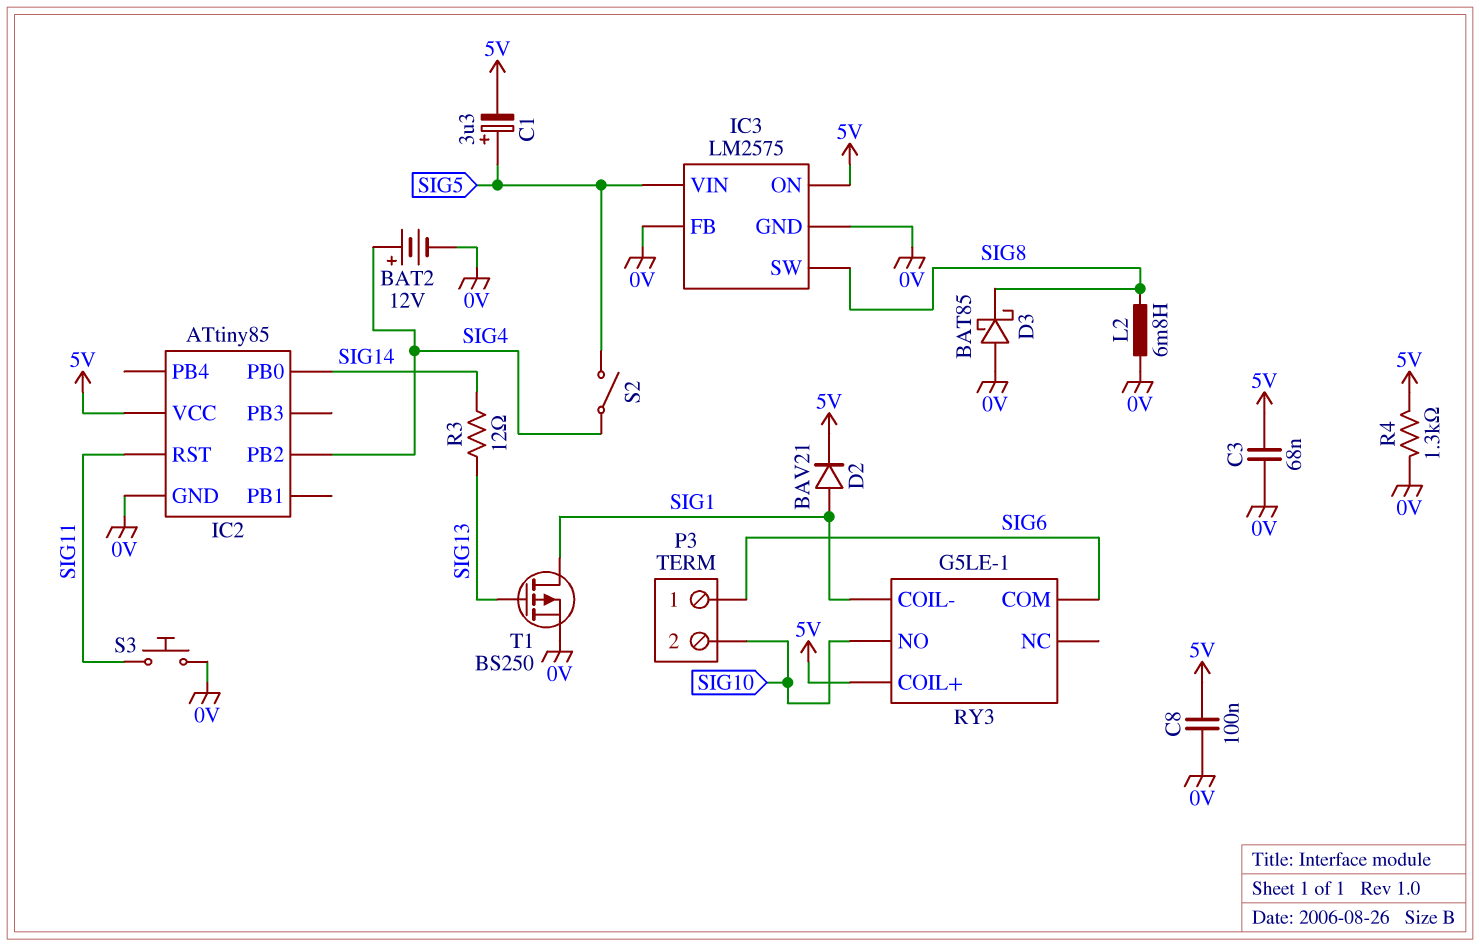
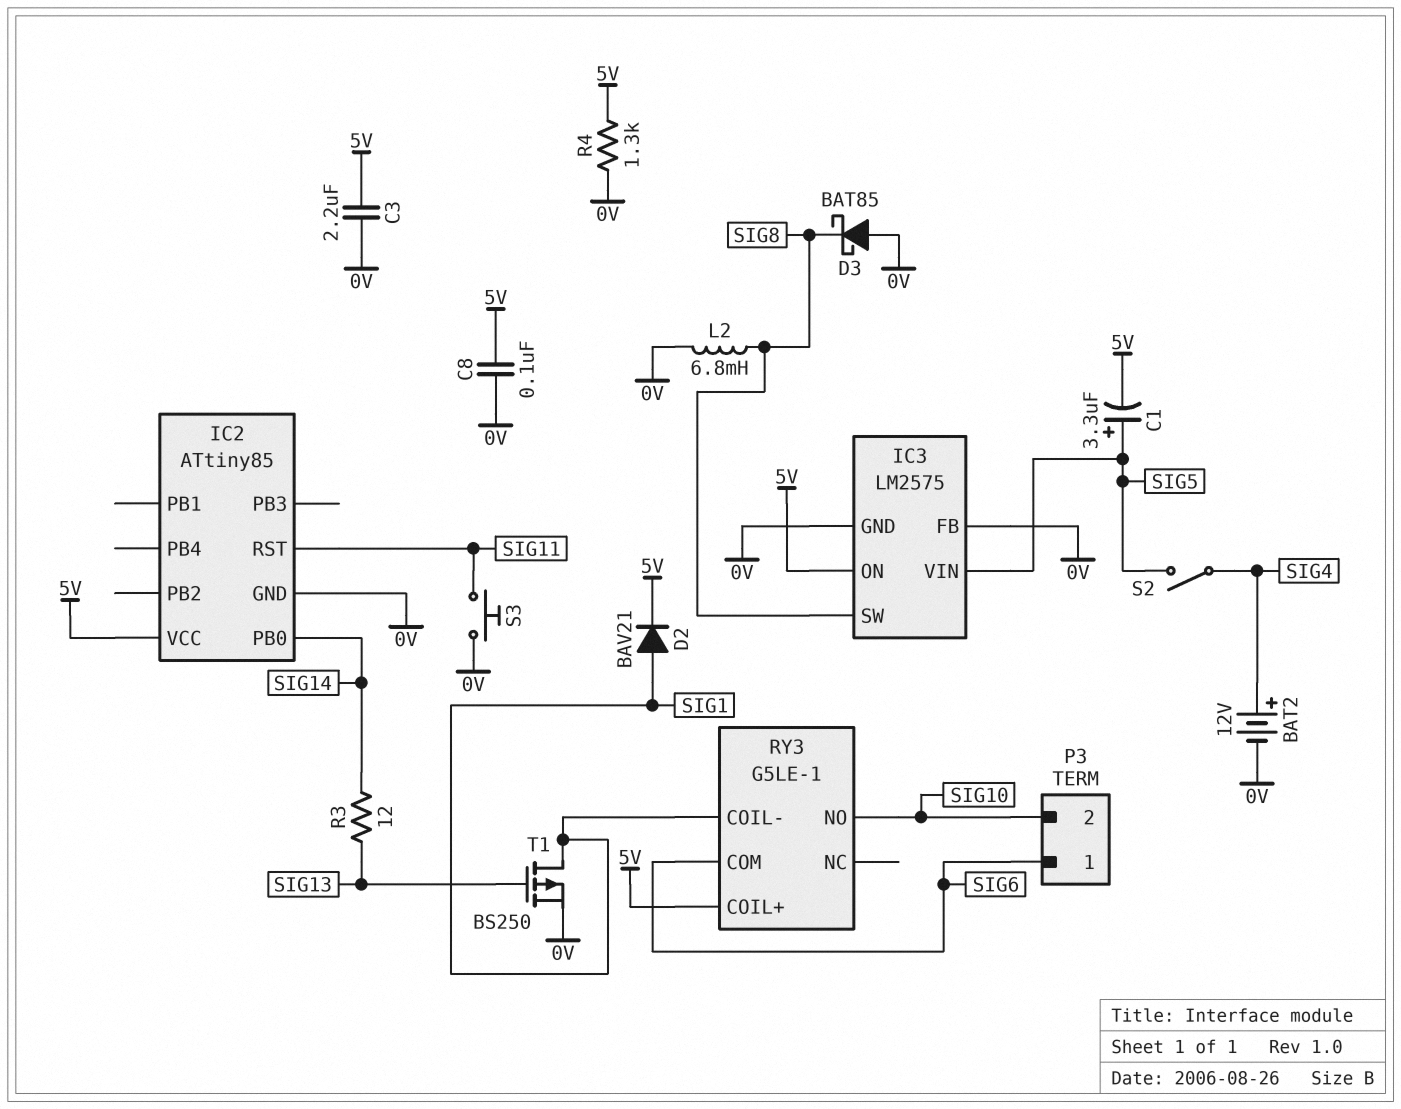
C3: 68nF (0V, 5V) -> 2.2uF (0V, 5V)
IC2 pin PB2: SIG4 -> none

